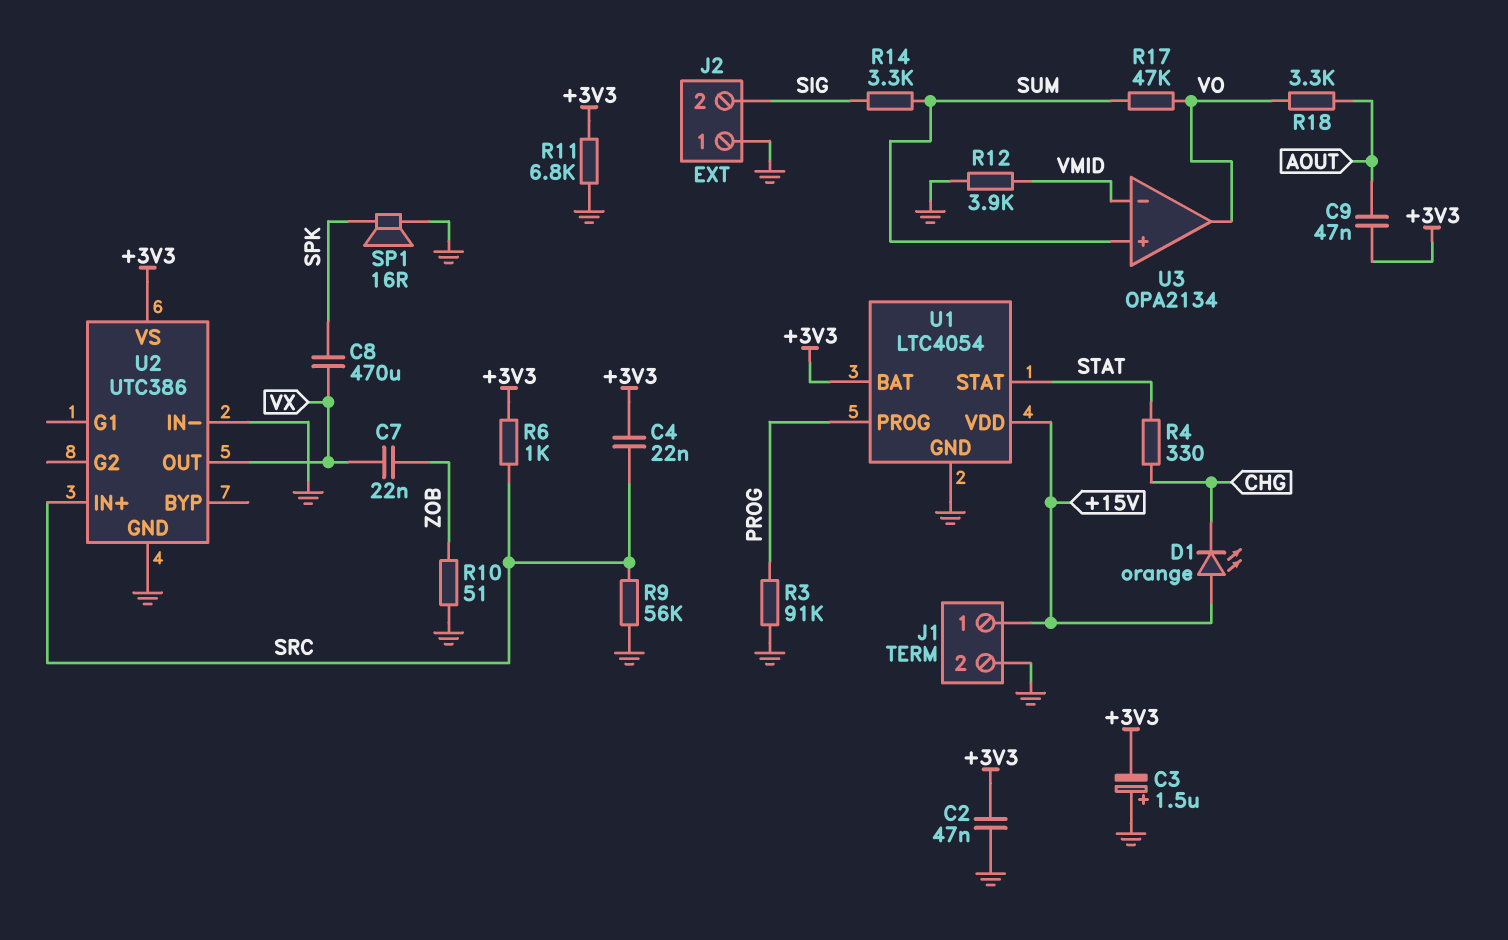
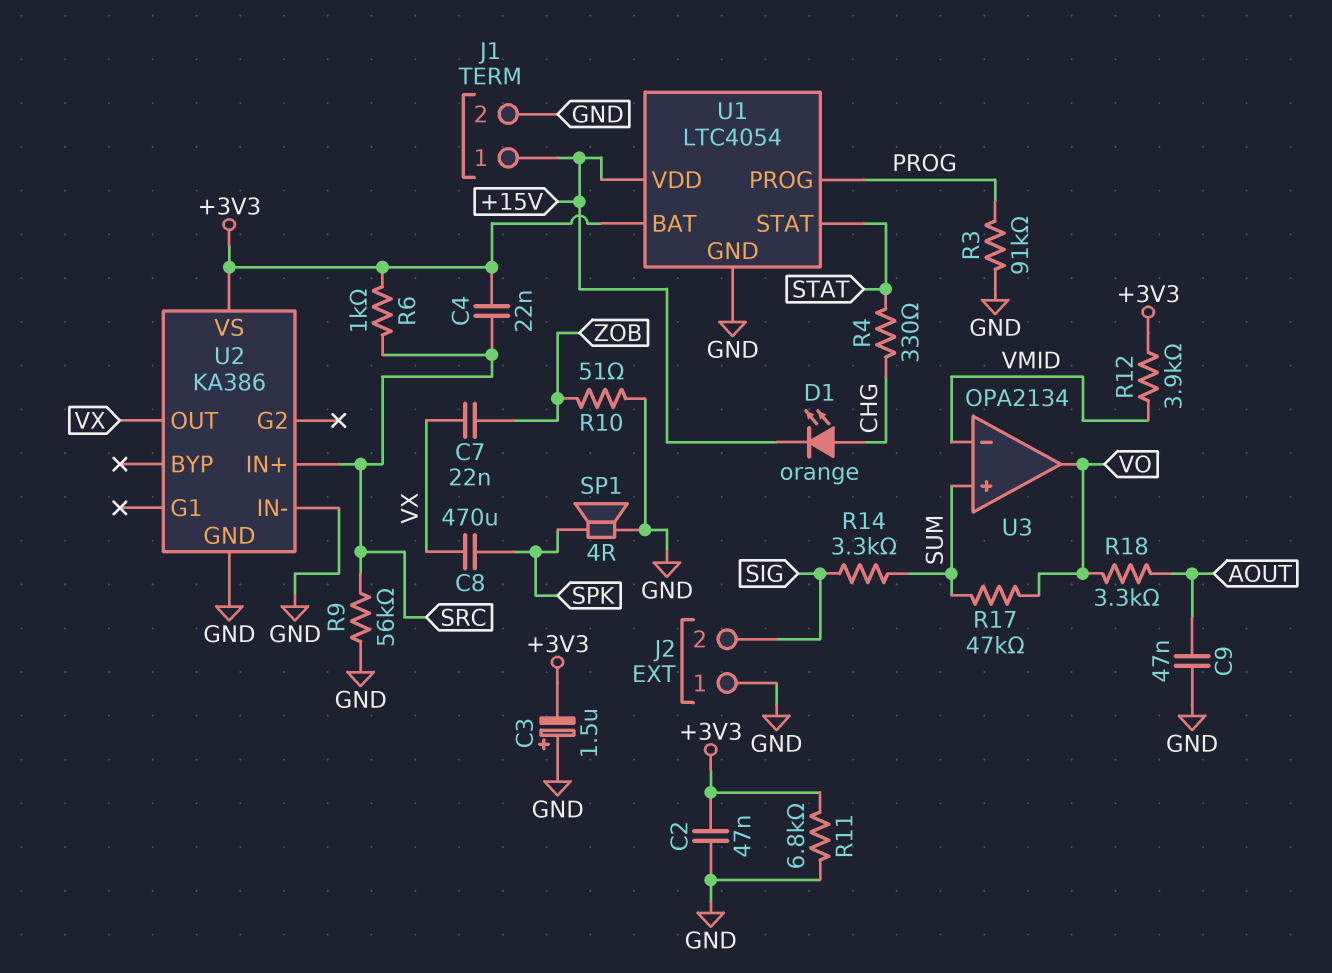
C9: 47nF (+3V3, AOUT) -> 47nF (AOUT, GND)
D1: LED orange (A +15V, K CHG) -> LED orange (A CHG, K +15V)
R12: 3.9k (GND, VMID) -> 3.9k (+3V3, VMID)
SP1: speaker 16R (GND, SPK) -> speaker 4R (GND, SPK)
U2: UTC386 -> KA386

